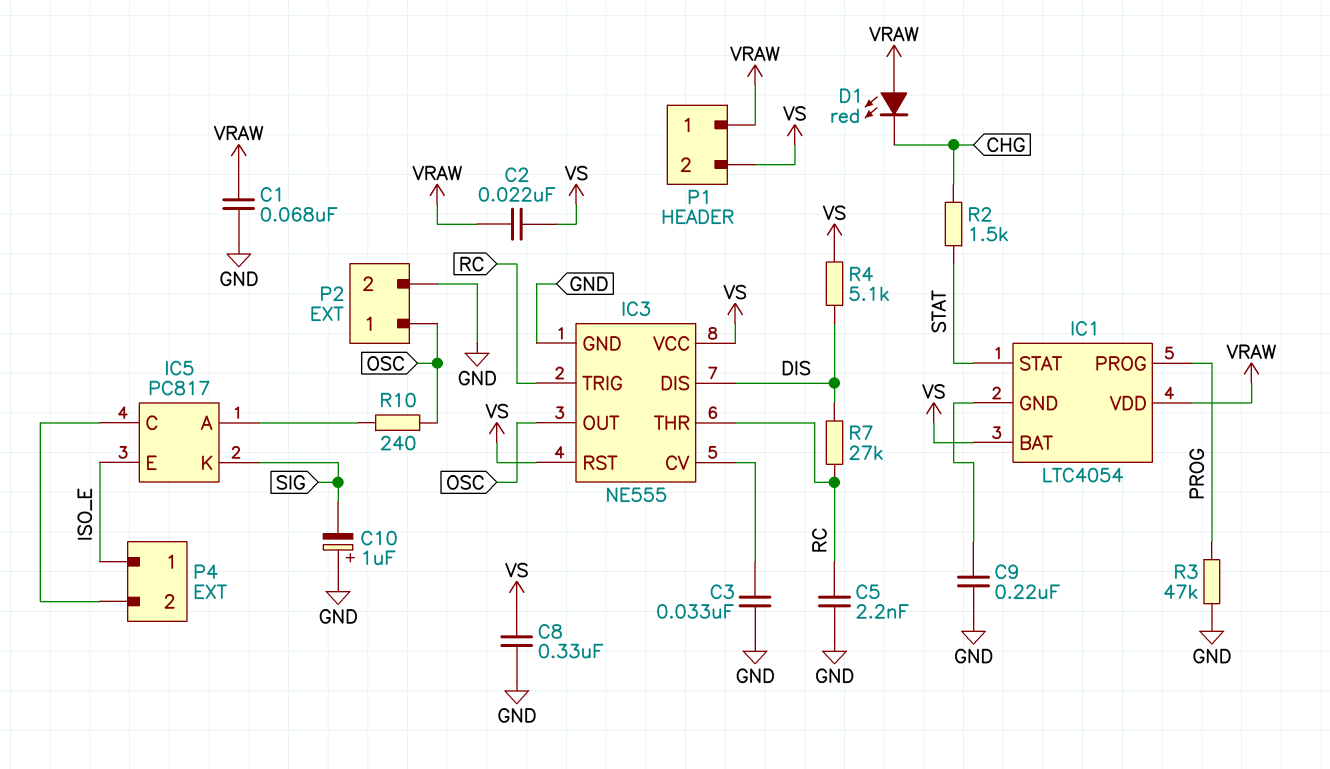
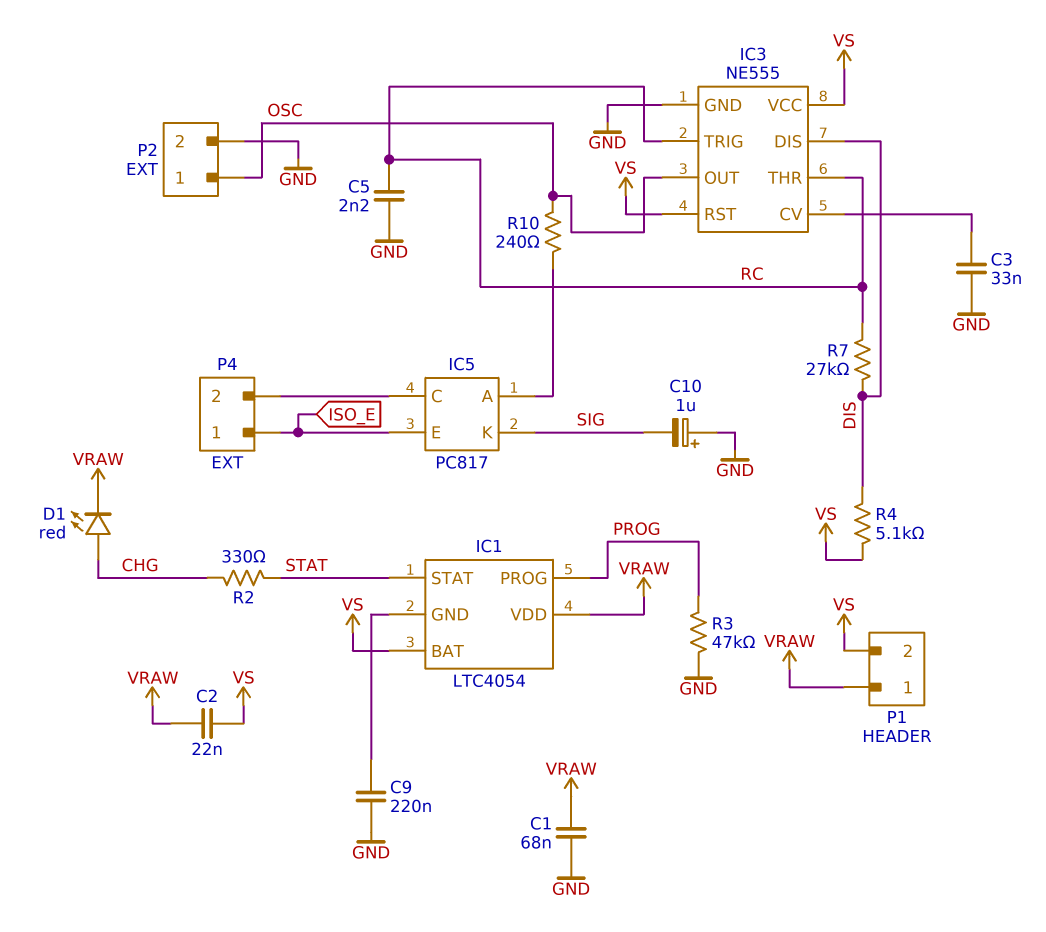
C8: 330nF (GND, VS) -> none
D1: LED red (A VRAW, K CHG) -> LED red (A CHG, K VRAW)
R2: 1.5k (CHG, STAT) -> 330 (CHG, STAT)

